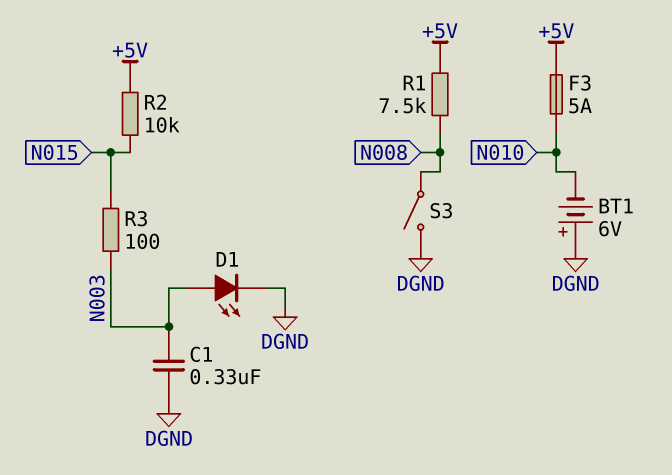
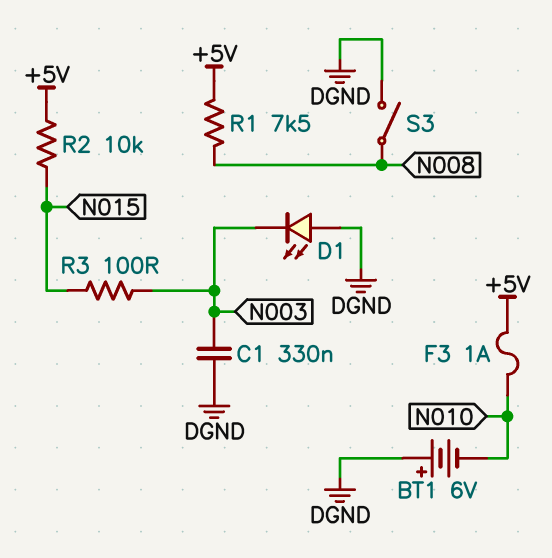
D1: LED (A N003, K DGND) -> LED (A DGND, K N003)
F3: 5A (+5V, N010) -> 1A (+5V, N010)

